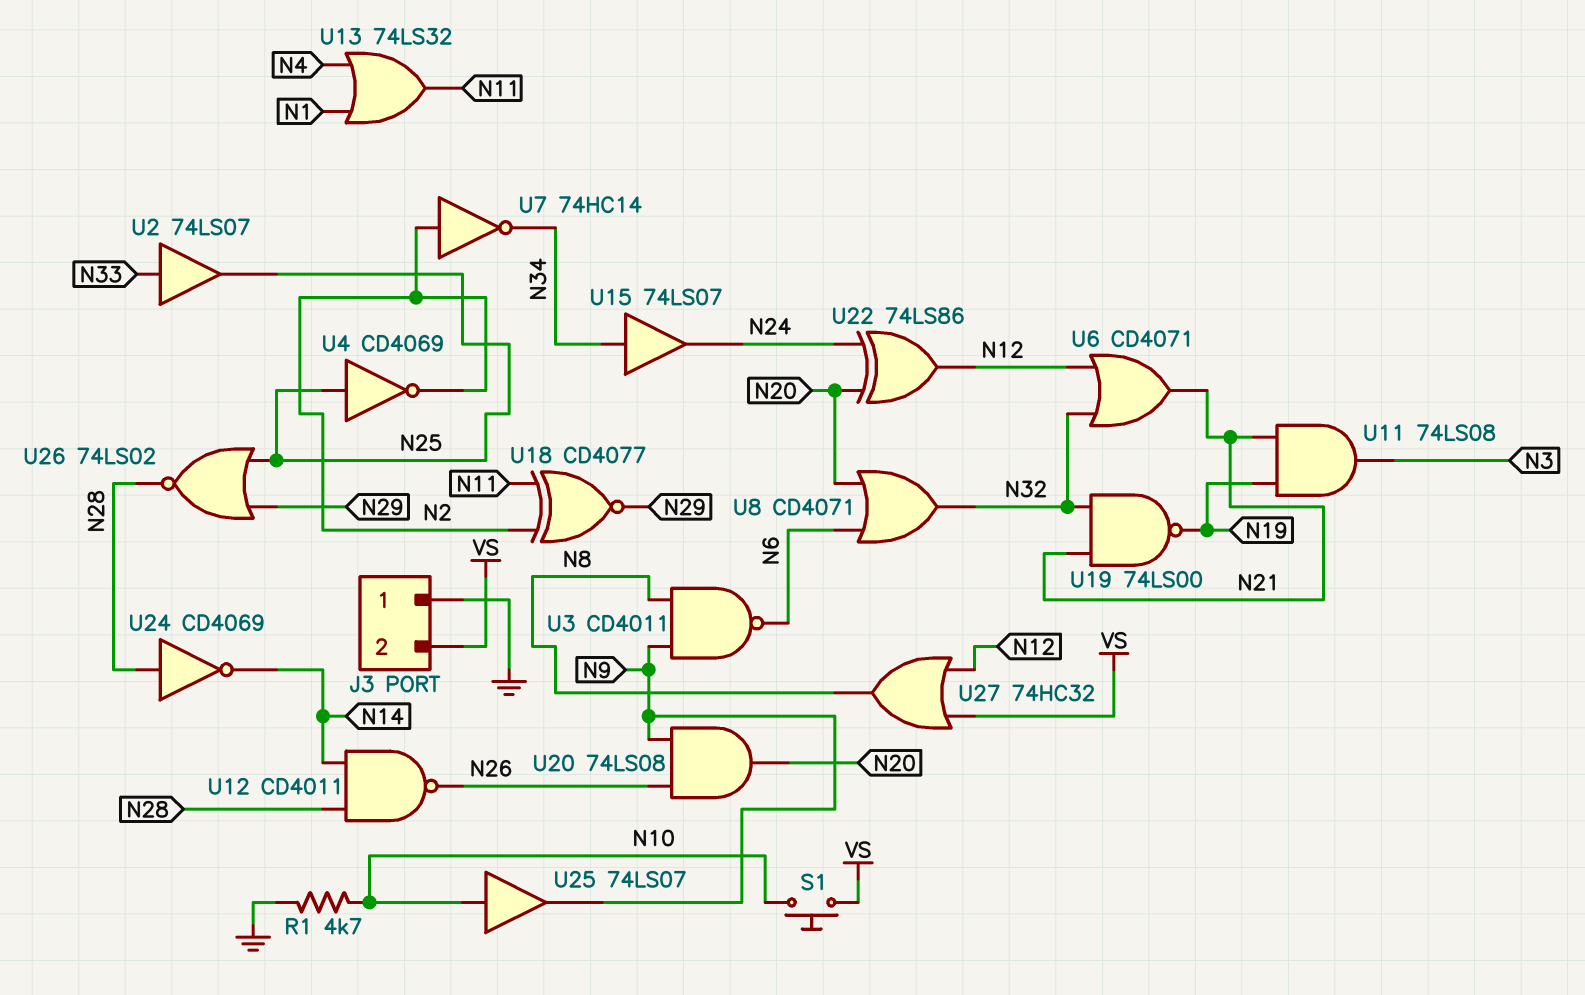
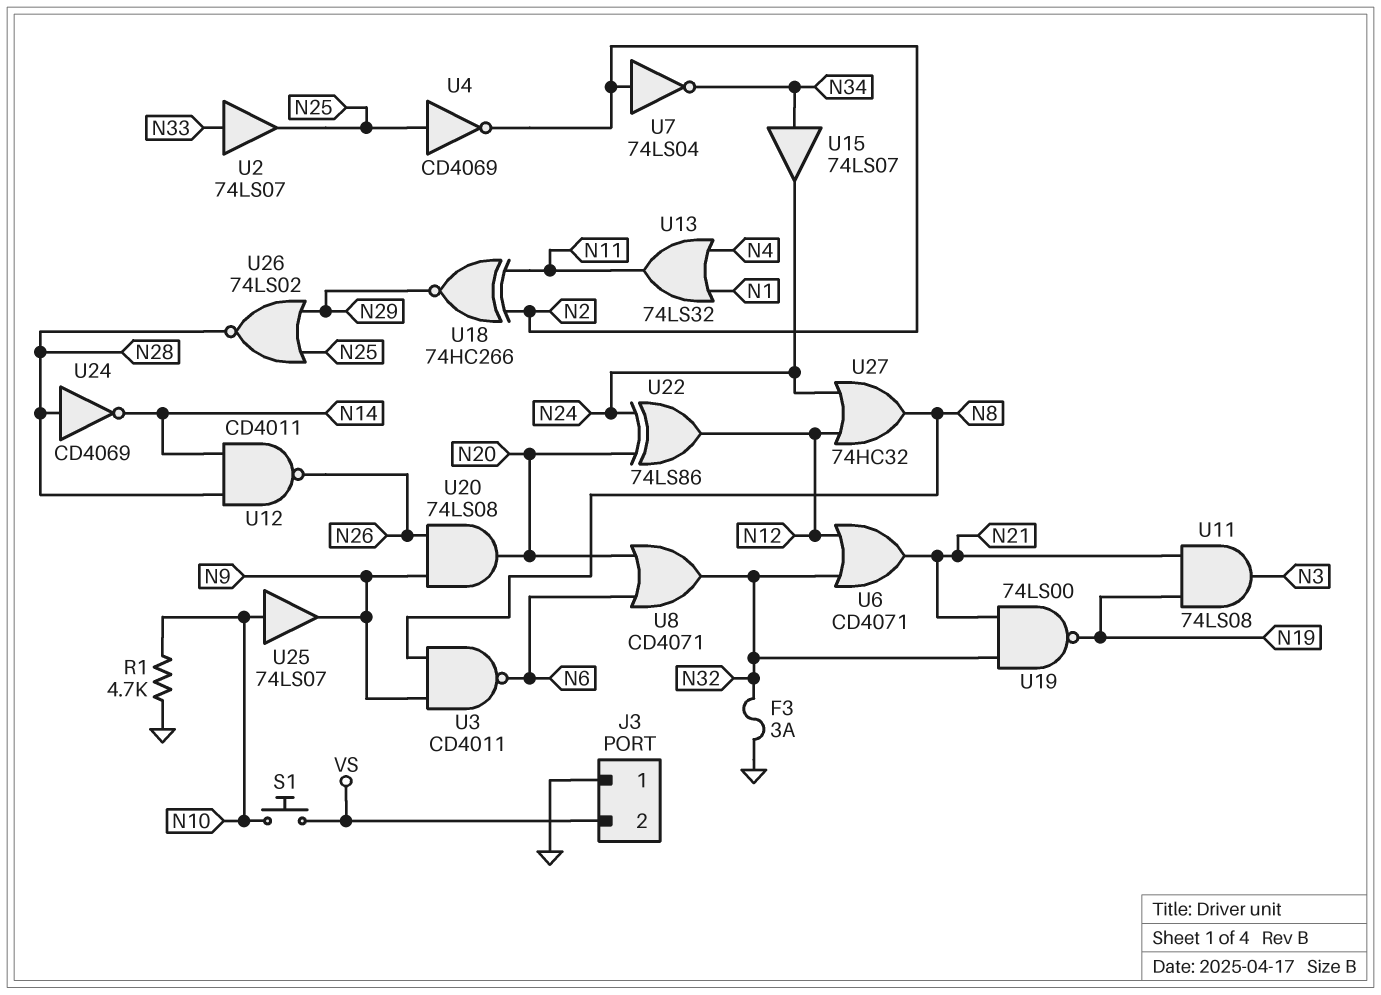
F3: none -> 3A (GND, N32)
U7: NOT 74HC14 (in N2, out N34) -> NOT 74LS04 (in N2, out N34)
U18: XNOR CD4077 (in N2, in N11, out N29) -> XNOR 74HC266 (in N2, in N11, out N29)
U27: OR 74HC32 (in N12, in VS, out N8) -> OR 74HC32 (in N12, in N24, out N8)

